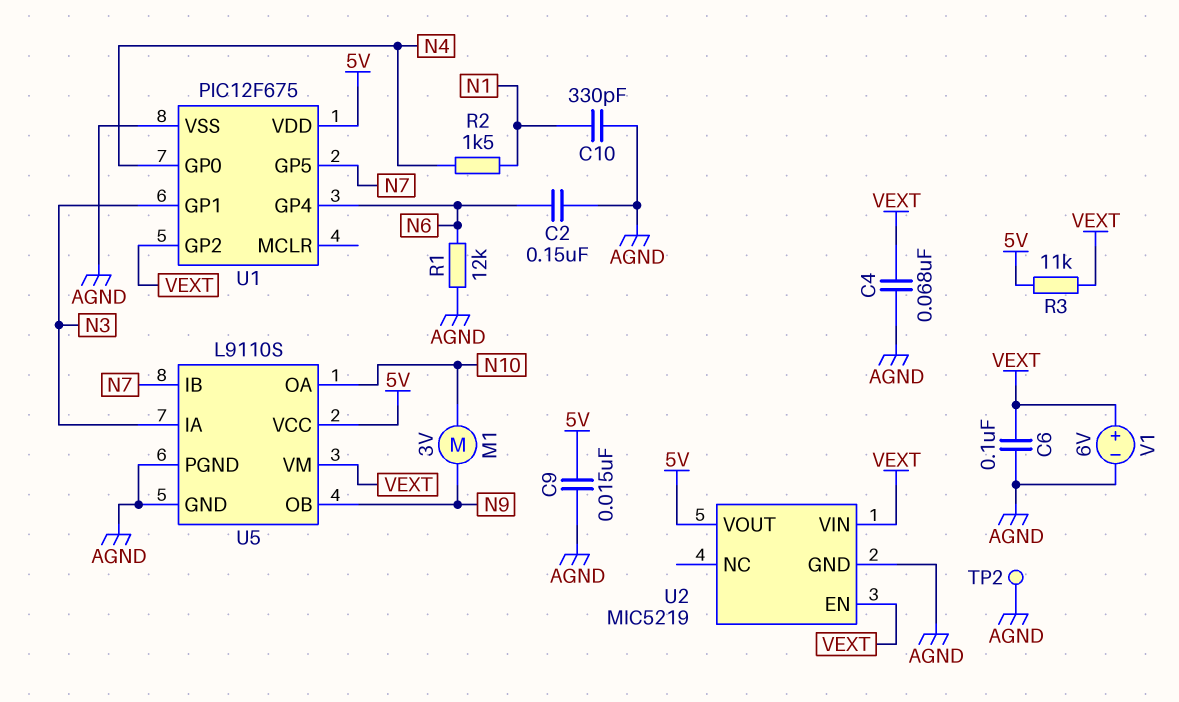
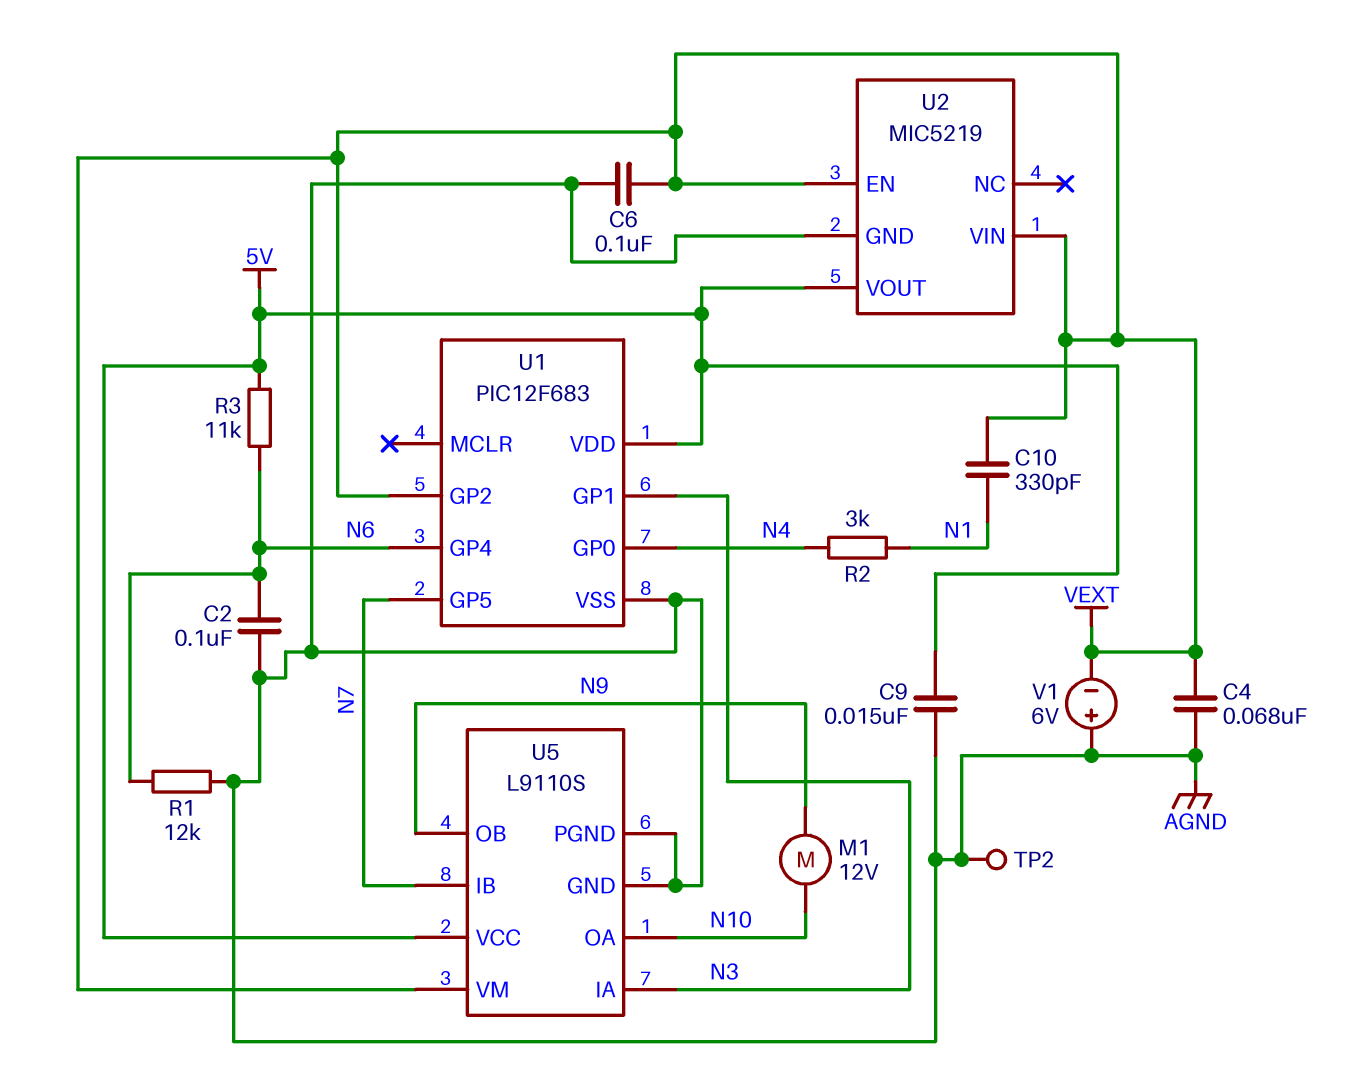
C2: 150nF (AGND, N6) -> 100nF (AGND, N6)
C10: 330pF (AGND, N1) -> 330pF (N1, VEXT)
M1: motor 3V (N9, N10) -> motor 12V (N9, N10)
R2: 1.5k (N1, N4) -> 3k (N1, N4)
R3: 11k (5V, VEXT) -> 11k (5V, N6)
U1: PIC12F675 -> PIC12F683
V1: 6V (plus VEXT, minus AGND) -> 6V (plus AGND, minus VEXT)

